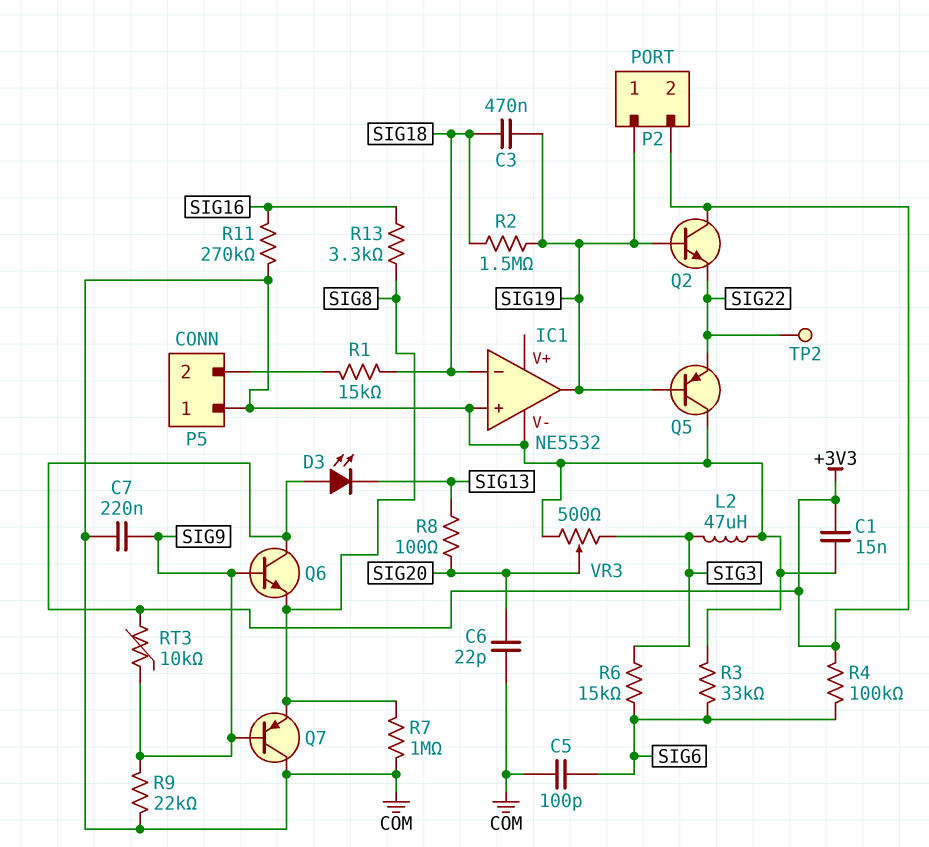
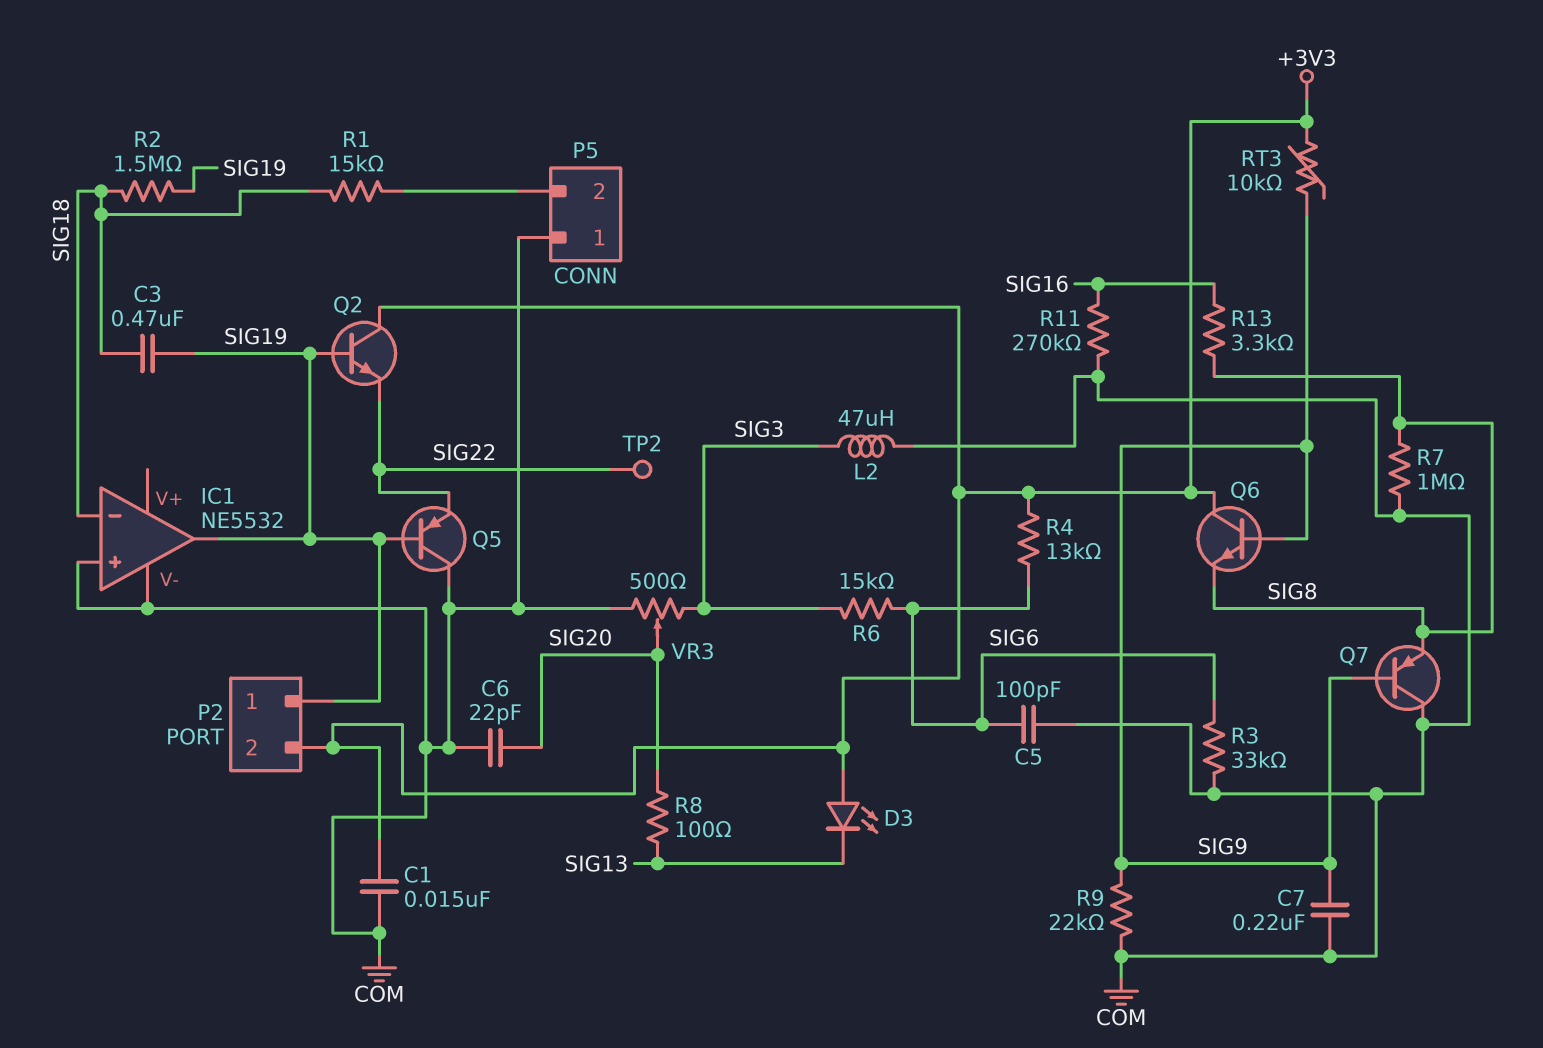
R4: 100k (+3V3, SIG6) -> 13k (+3V3, SIG6)

